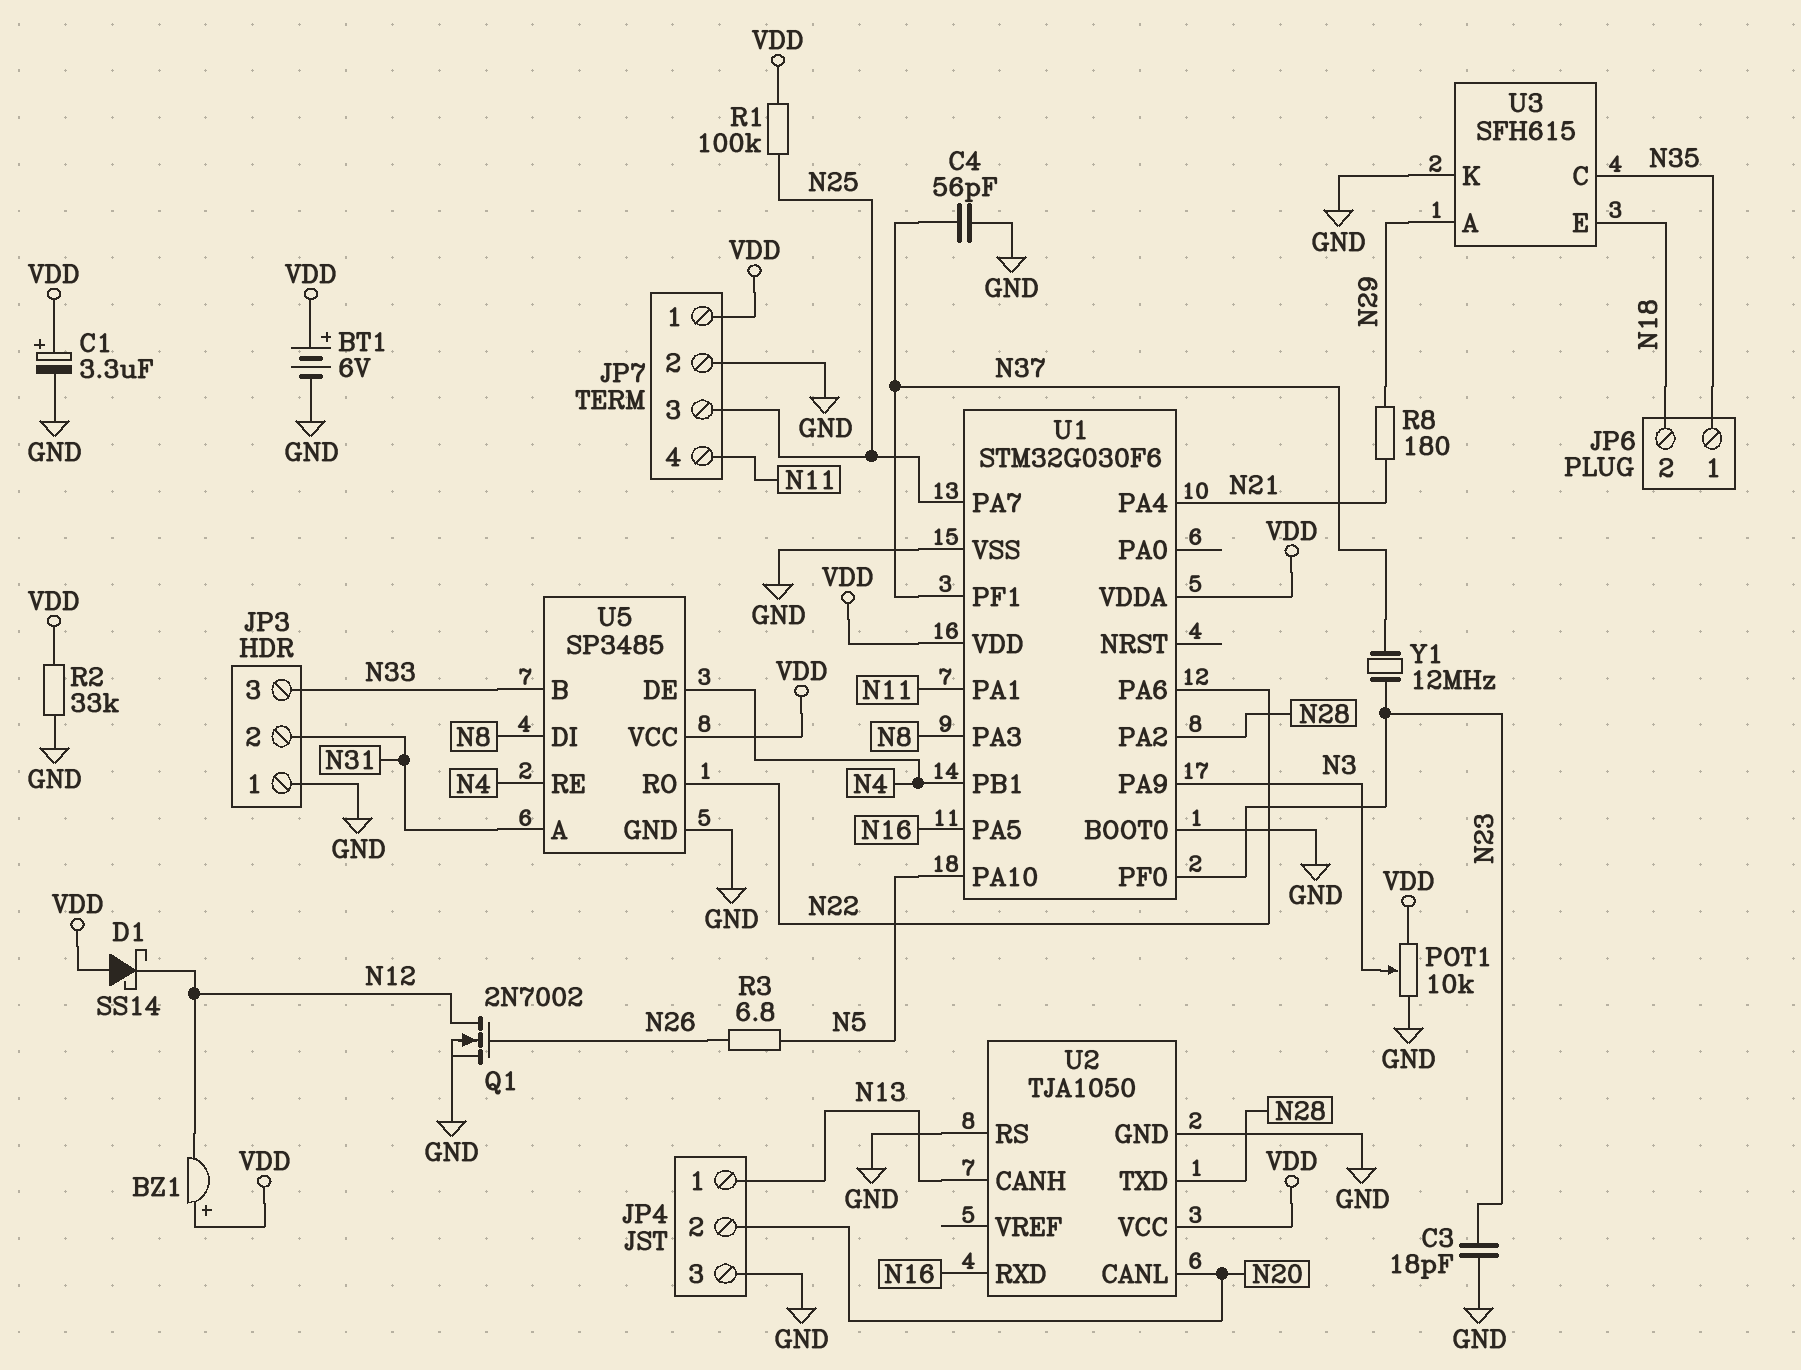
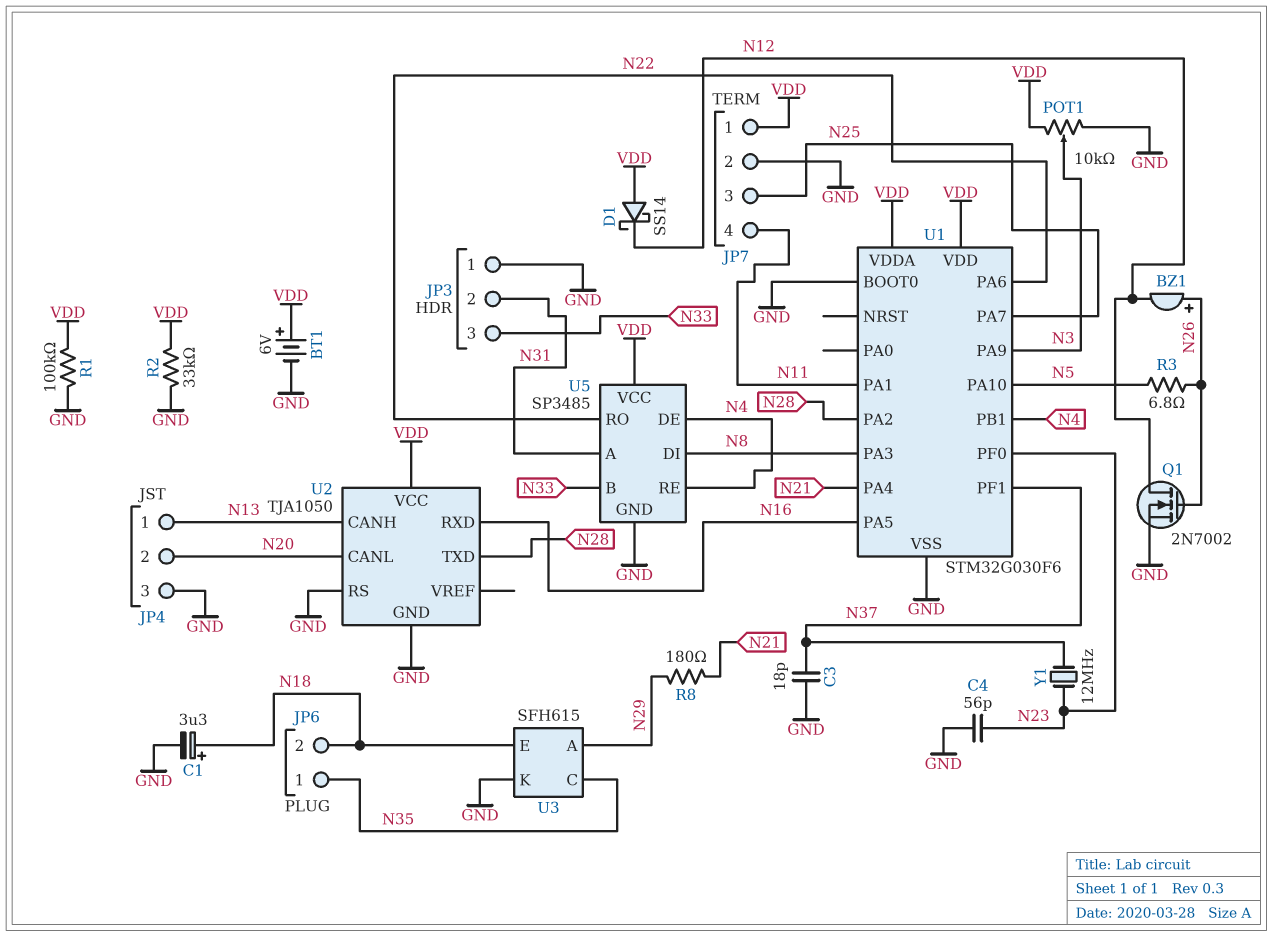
BZ1: buzzer (plus VDD, minus N12) -> buzzer (plus N26, minus N12)
C1: 3.3uF (plus VDD, minus GND) -> 3.3uF (plus N18, minus GND)
C3: 18pF (GND, N23) -> 18pF (GND, N37)
C4: 56pF (GND, N37) -> 56pF (GND, N23)
R1: 100k (N25, VDD) -> 100k (GND, VDD)

